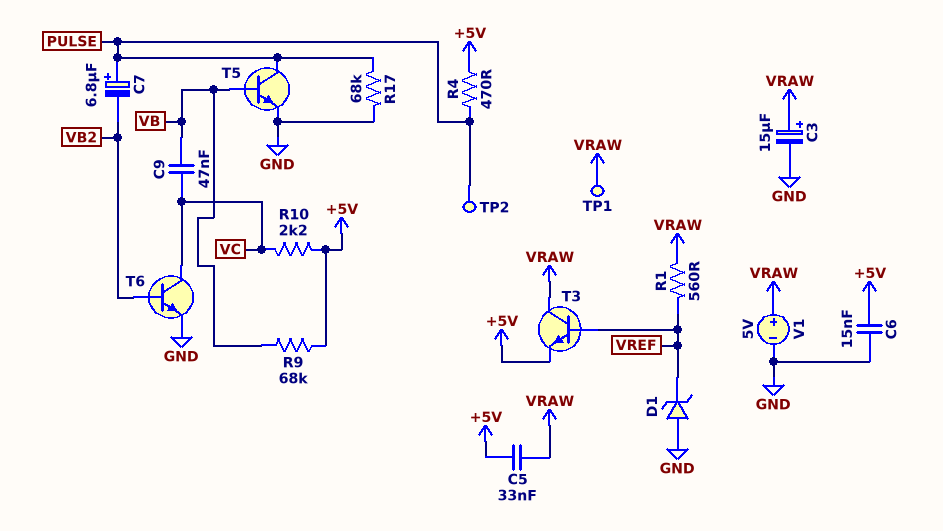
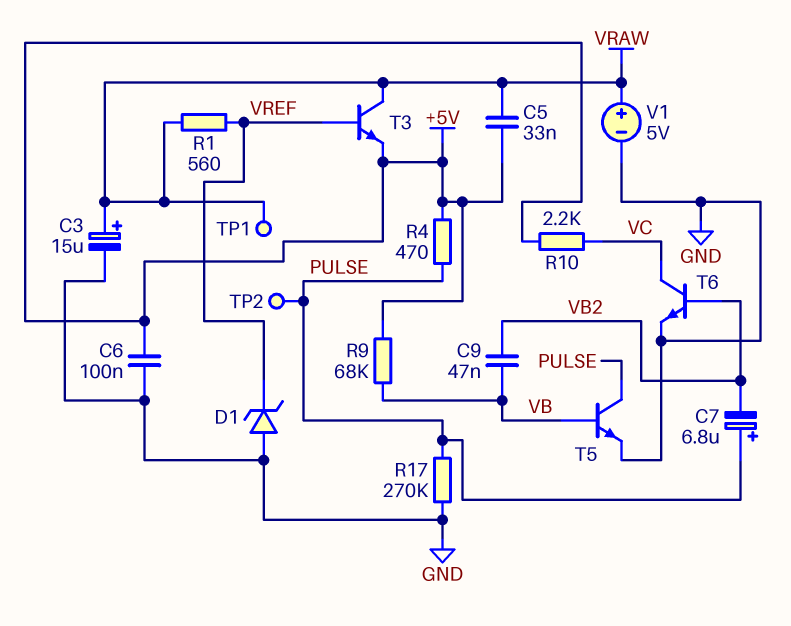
C6: 15nF (+5V, GND) -> 100nF (+5V, GND)
C9: 47nF (VB, VC) -> 47nF (VB, VB2)
R17: 68k (GND, PULSE) -> 270k (GND, PULSE)

